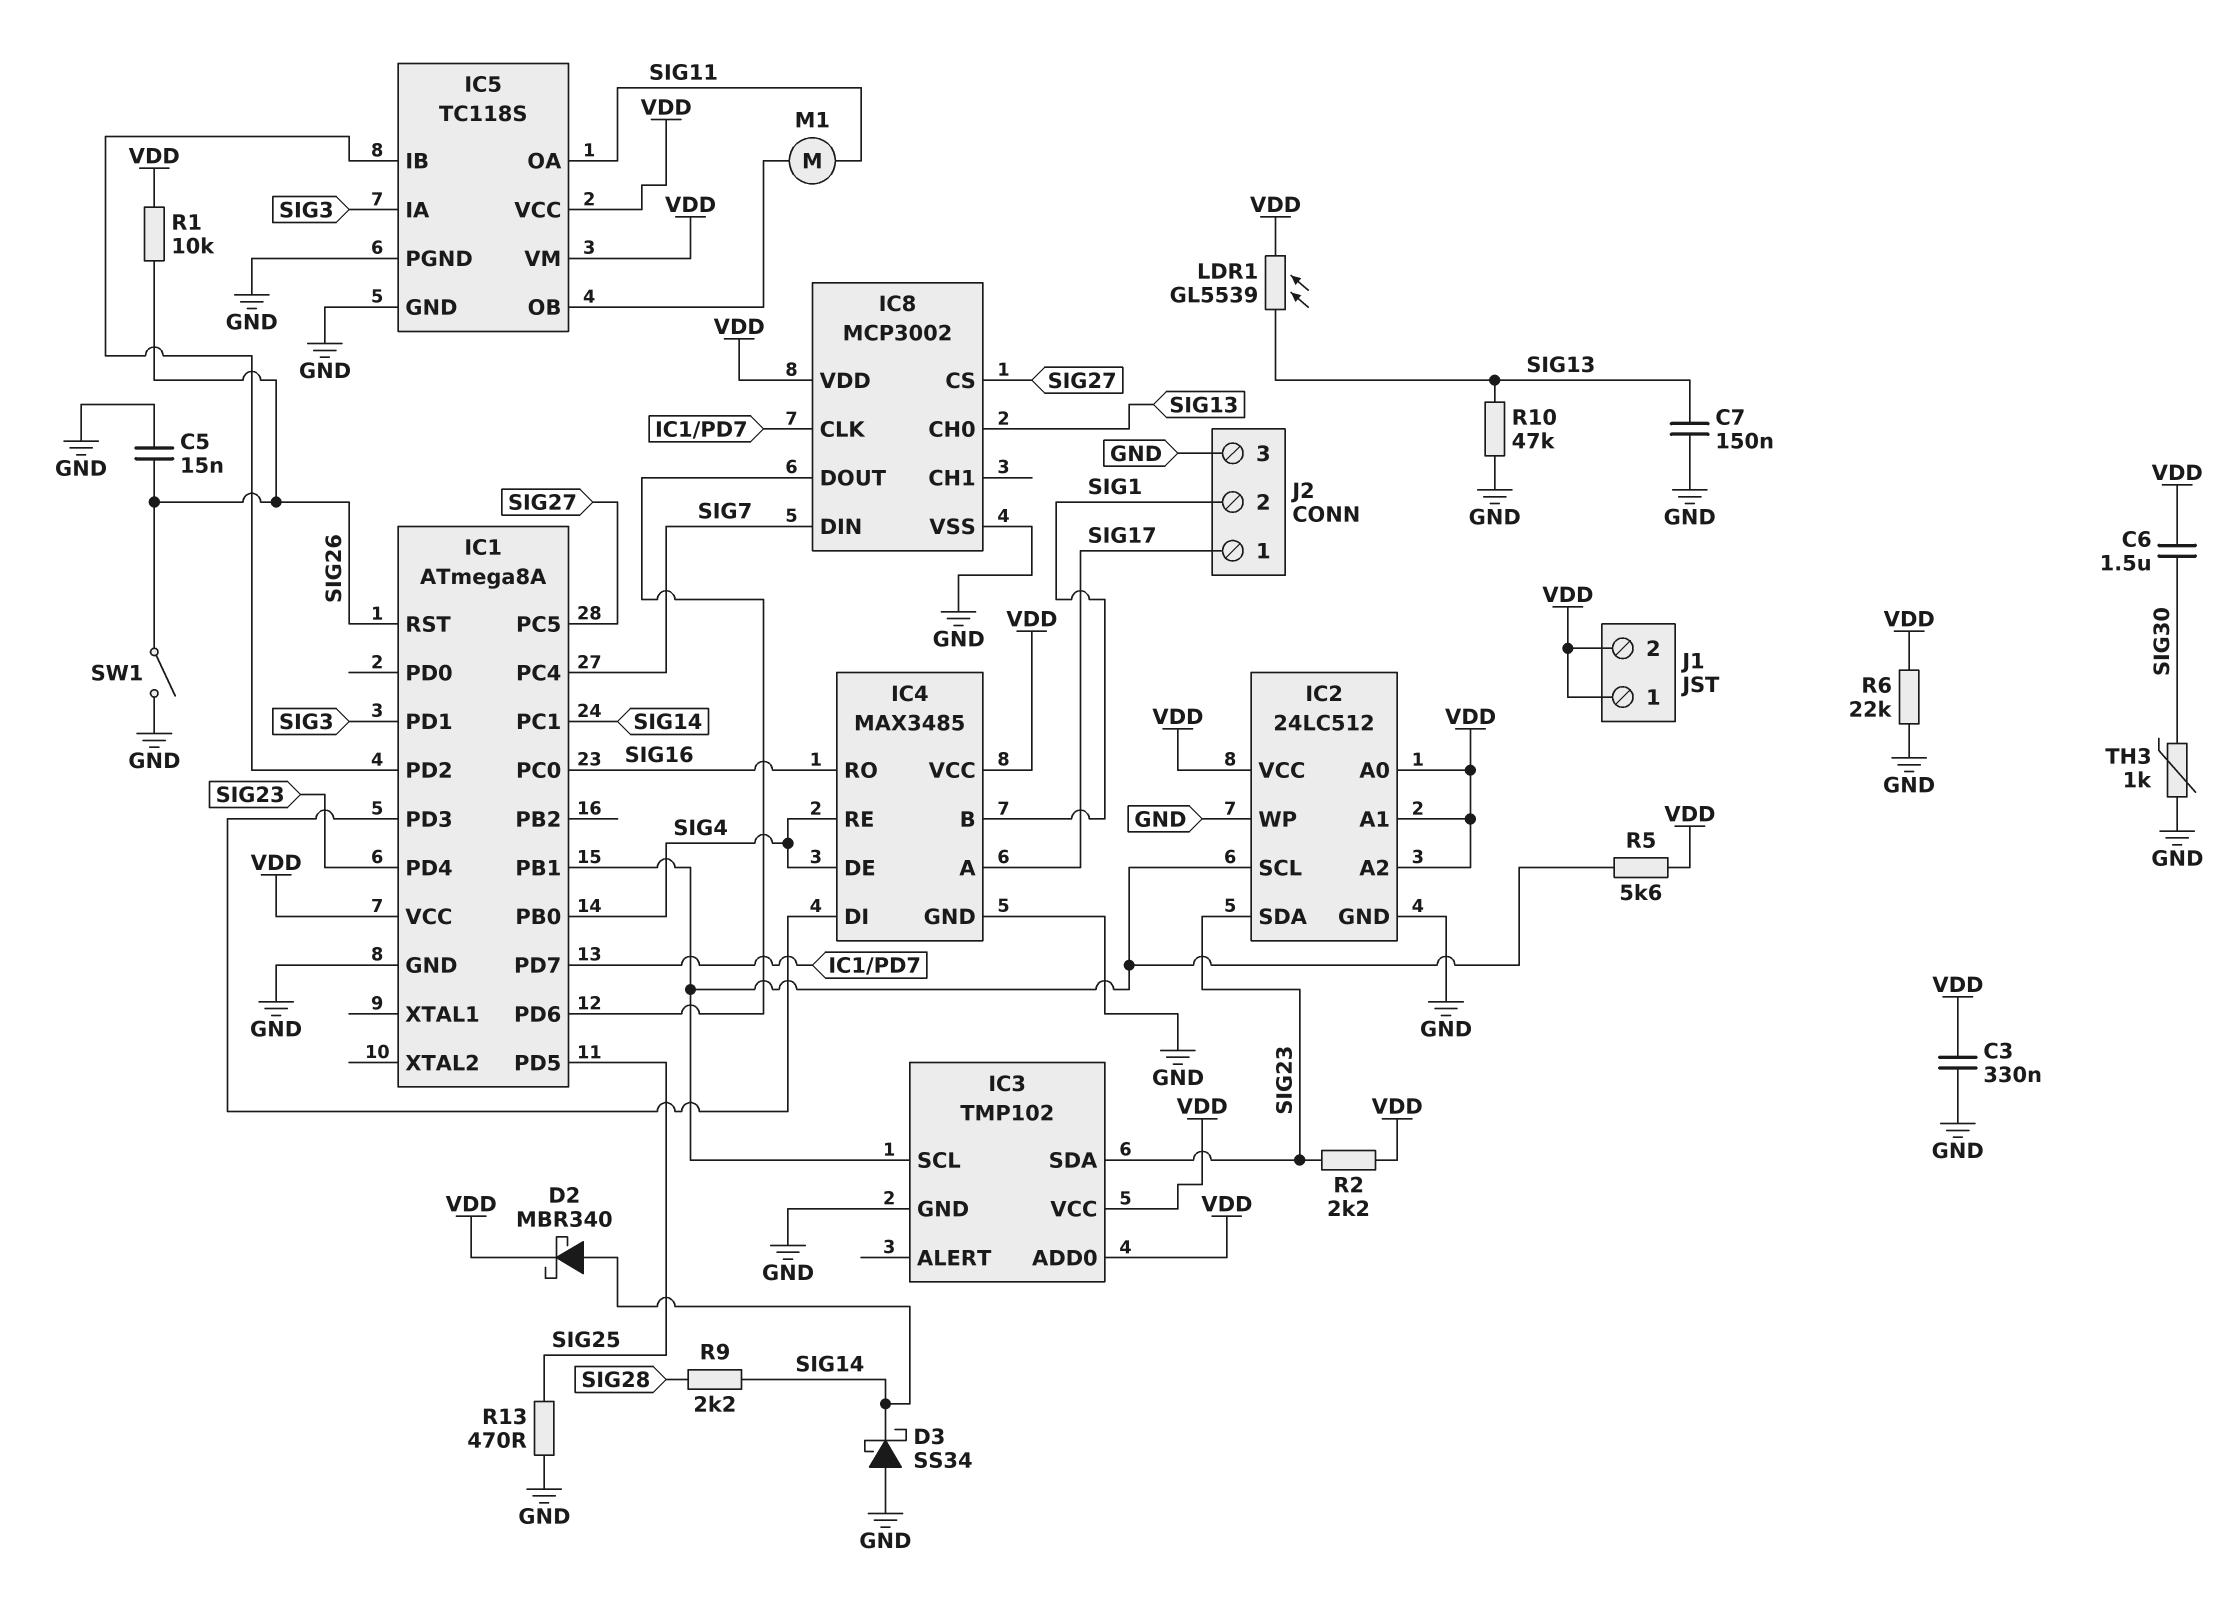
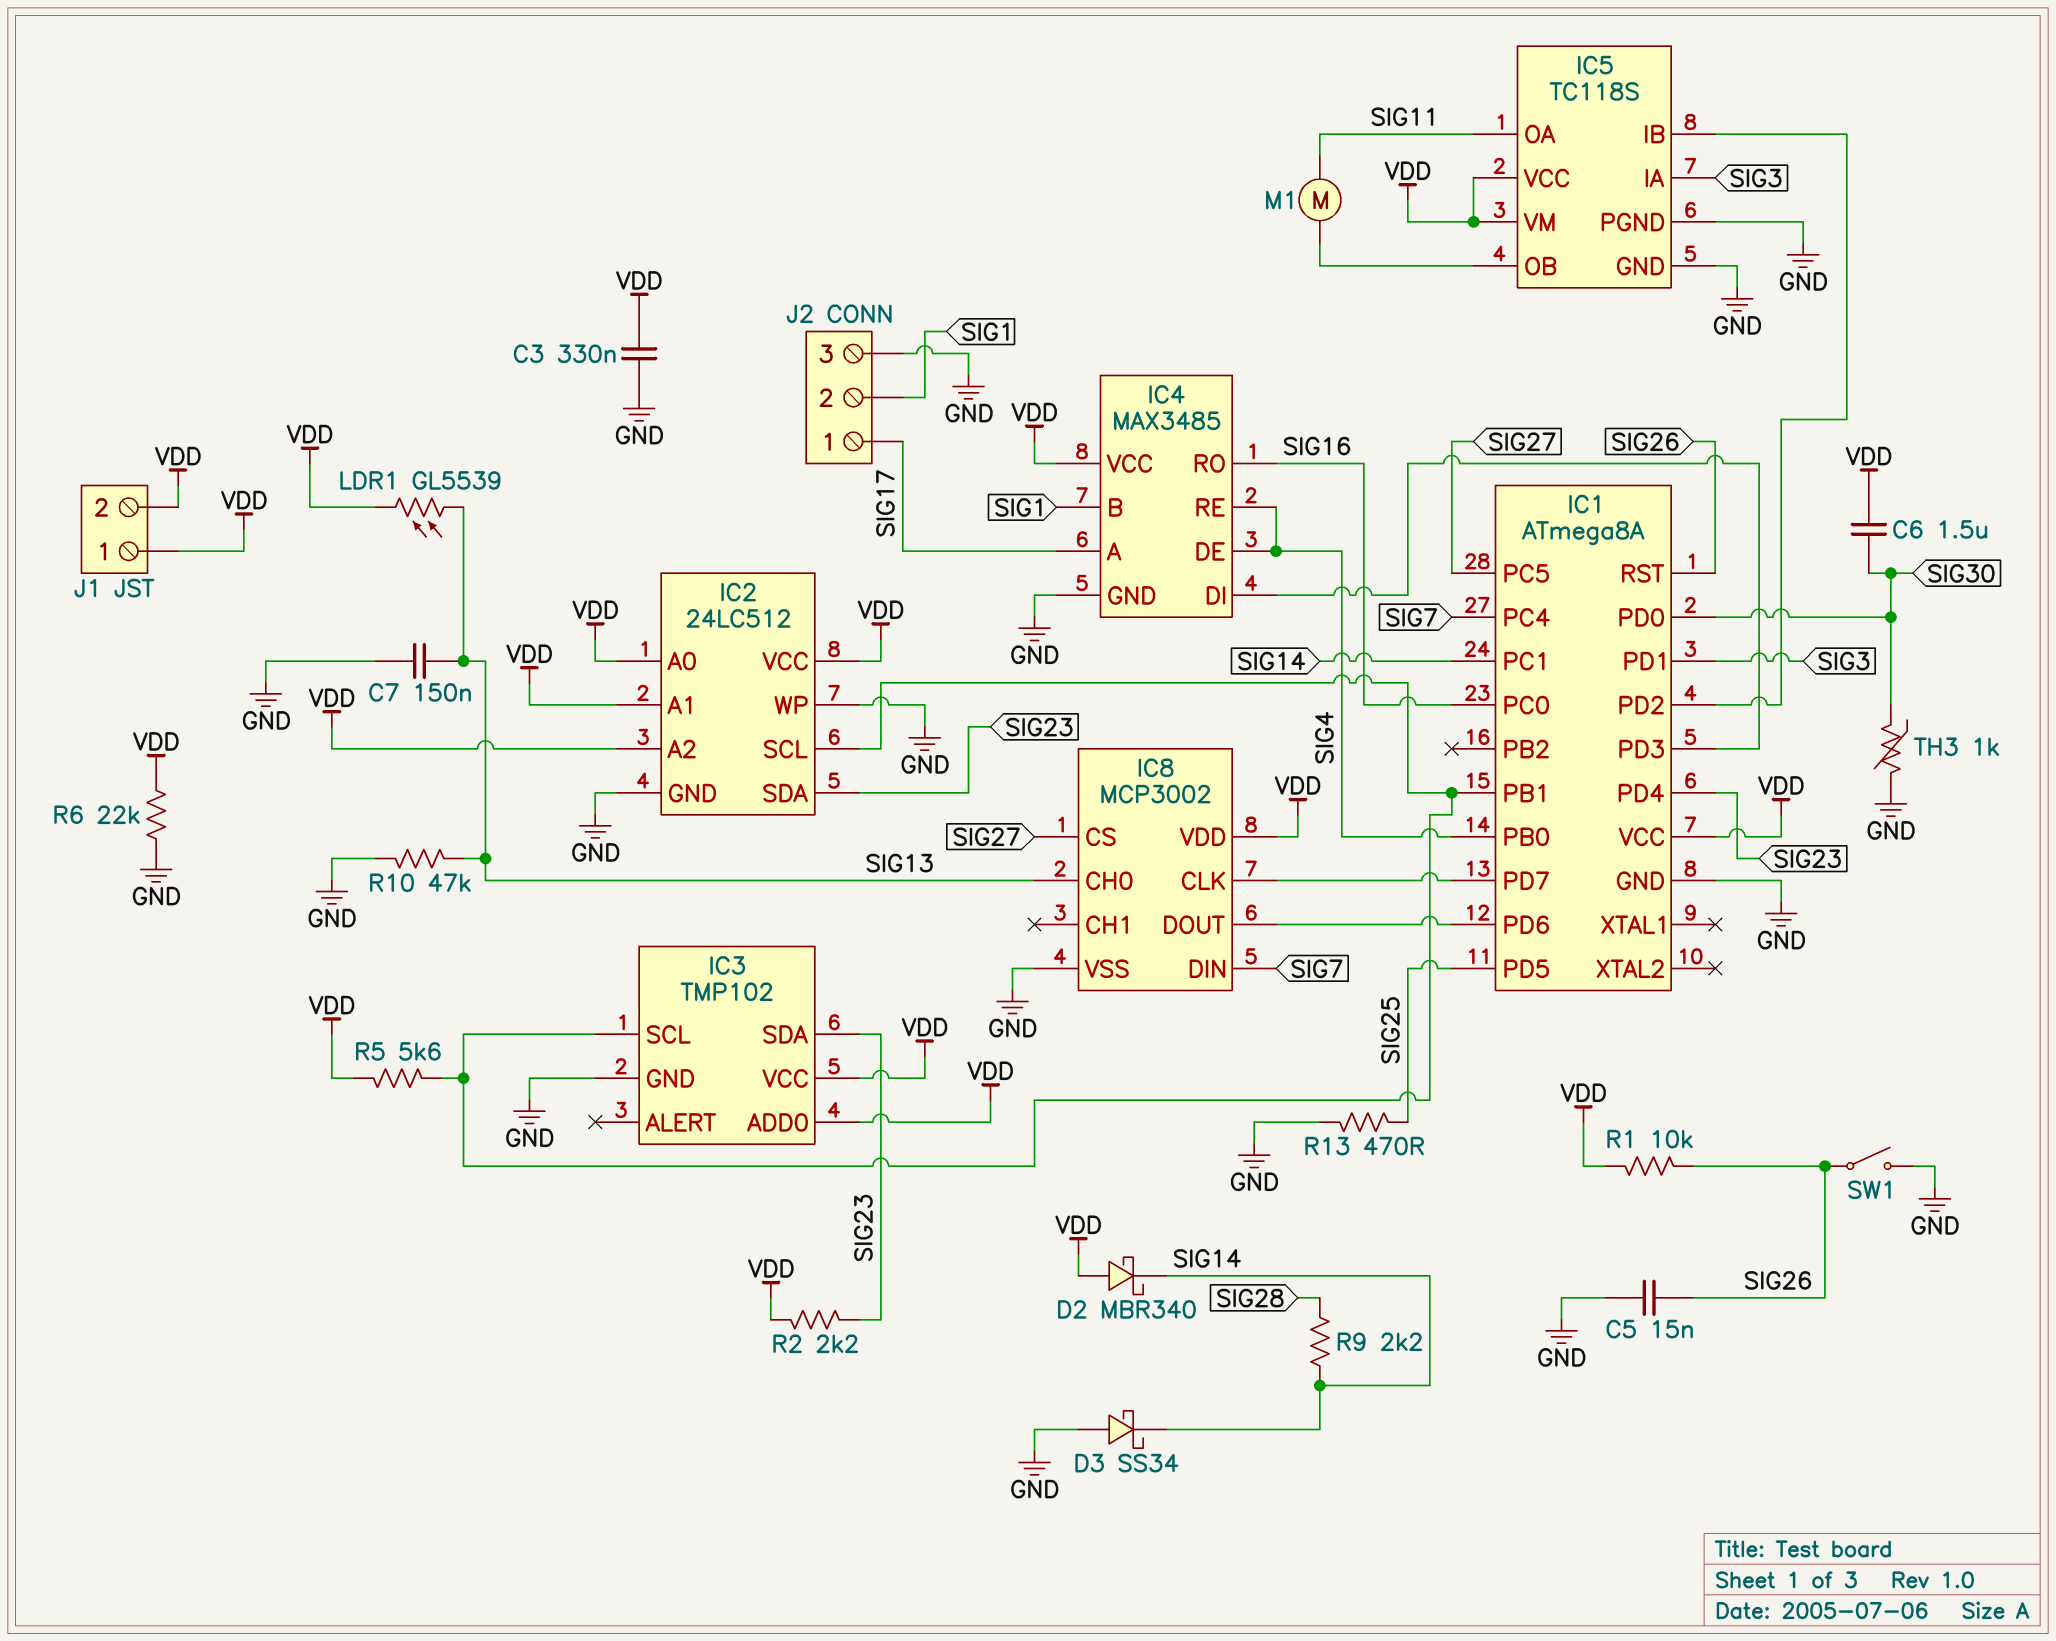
D2: schottky MBR340 (A SIG14, K VDD) -> schottky MBR340 (A VDD, K SIG14)
IC1 pin PD0: none -> SIG30

